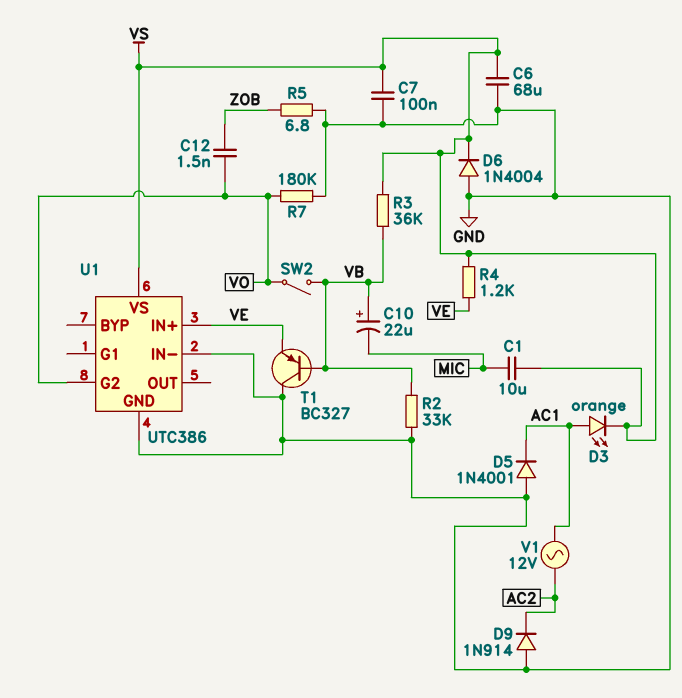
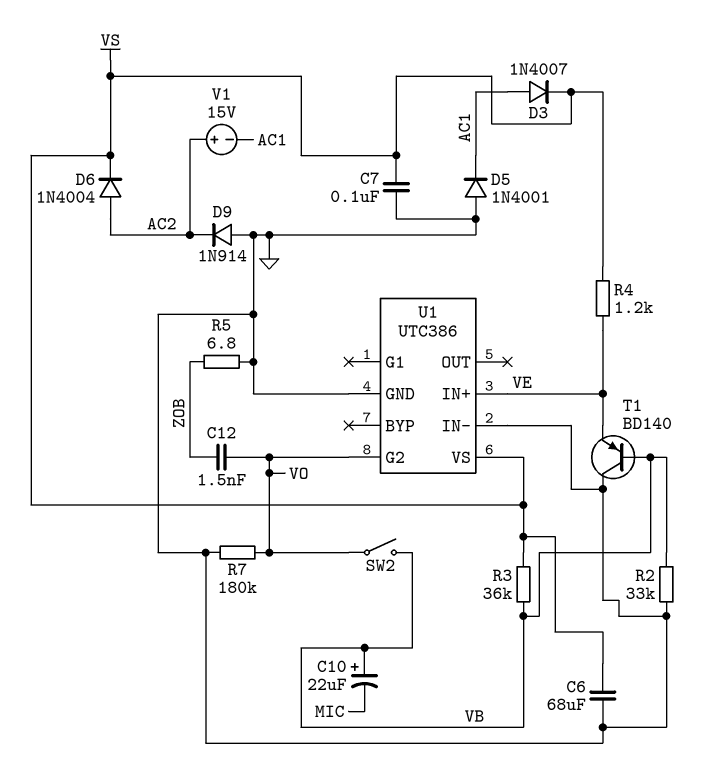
C1: 10uF (MIC, VS) -> none
D3: LED orange (A AC1, K VS) -> diode 1N4007 (A AC1, K VS)
D6: diode 1N4004 (A GND, K VS) -> diode 1N4004 (A AC2, K VS)
T1: PNP BC327 (B VB, C GND, E VE) -> PNP BD140 (B VB, C GND, E VE)
V1: AC 12V (AC1, AC2) -> 15V (plus AC2, minus AC1)

